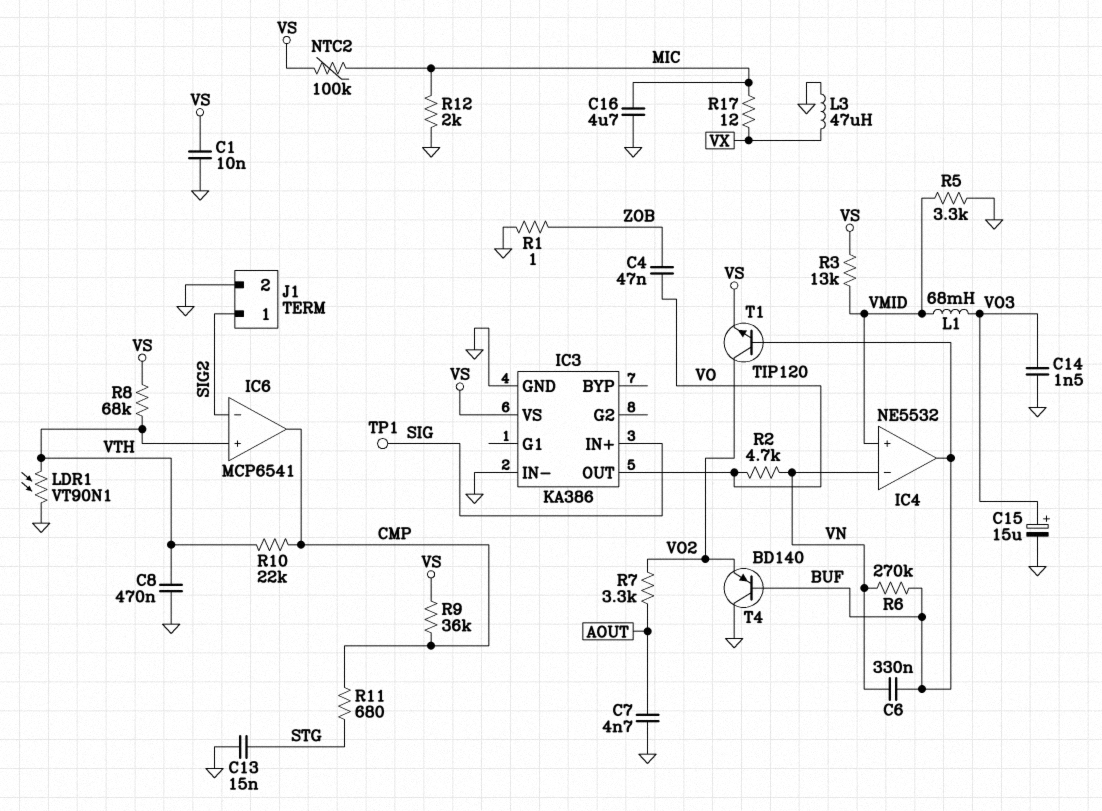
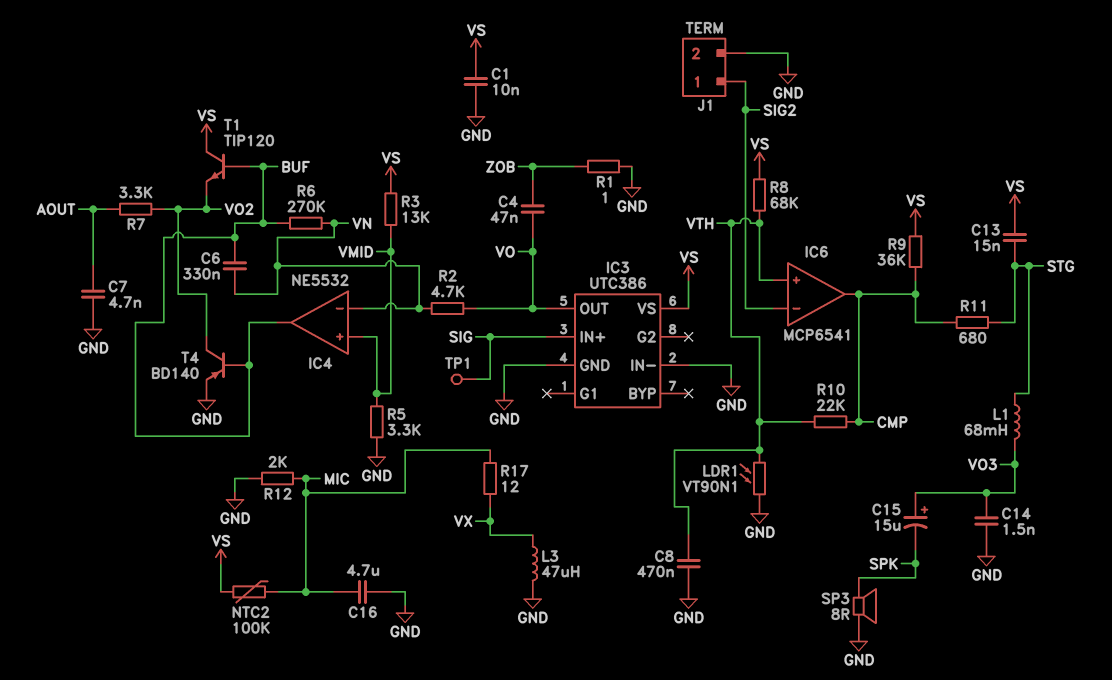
C13: 15nF (GND, STG) -> 15nF (STG, VS)
C15: 15uF (plus VO3, minus GND) -> 15uF (plus VO3, minus SPK)
IC3: KA386 -> UTC386
L1: 68mH (VMID, VO3) -> 68mH (STG, VO3)
SP3: none -> speaker 8R (GND, SPK)
T1: NPN TIP120 (B BUF, C VO2, E VS) -> NPN TIP120 (B BUF, C VS, E VO2)
T4: PNP BD140 (B BUF, C GND, E VO2) -> PNP BD140 (B BUF, C VO2, E GND)

